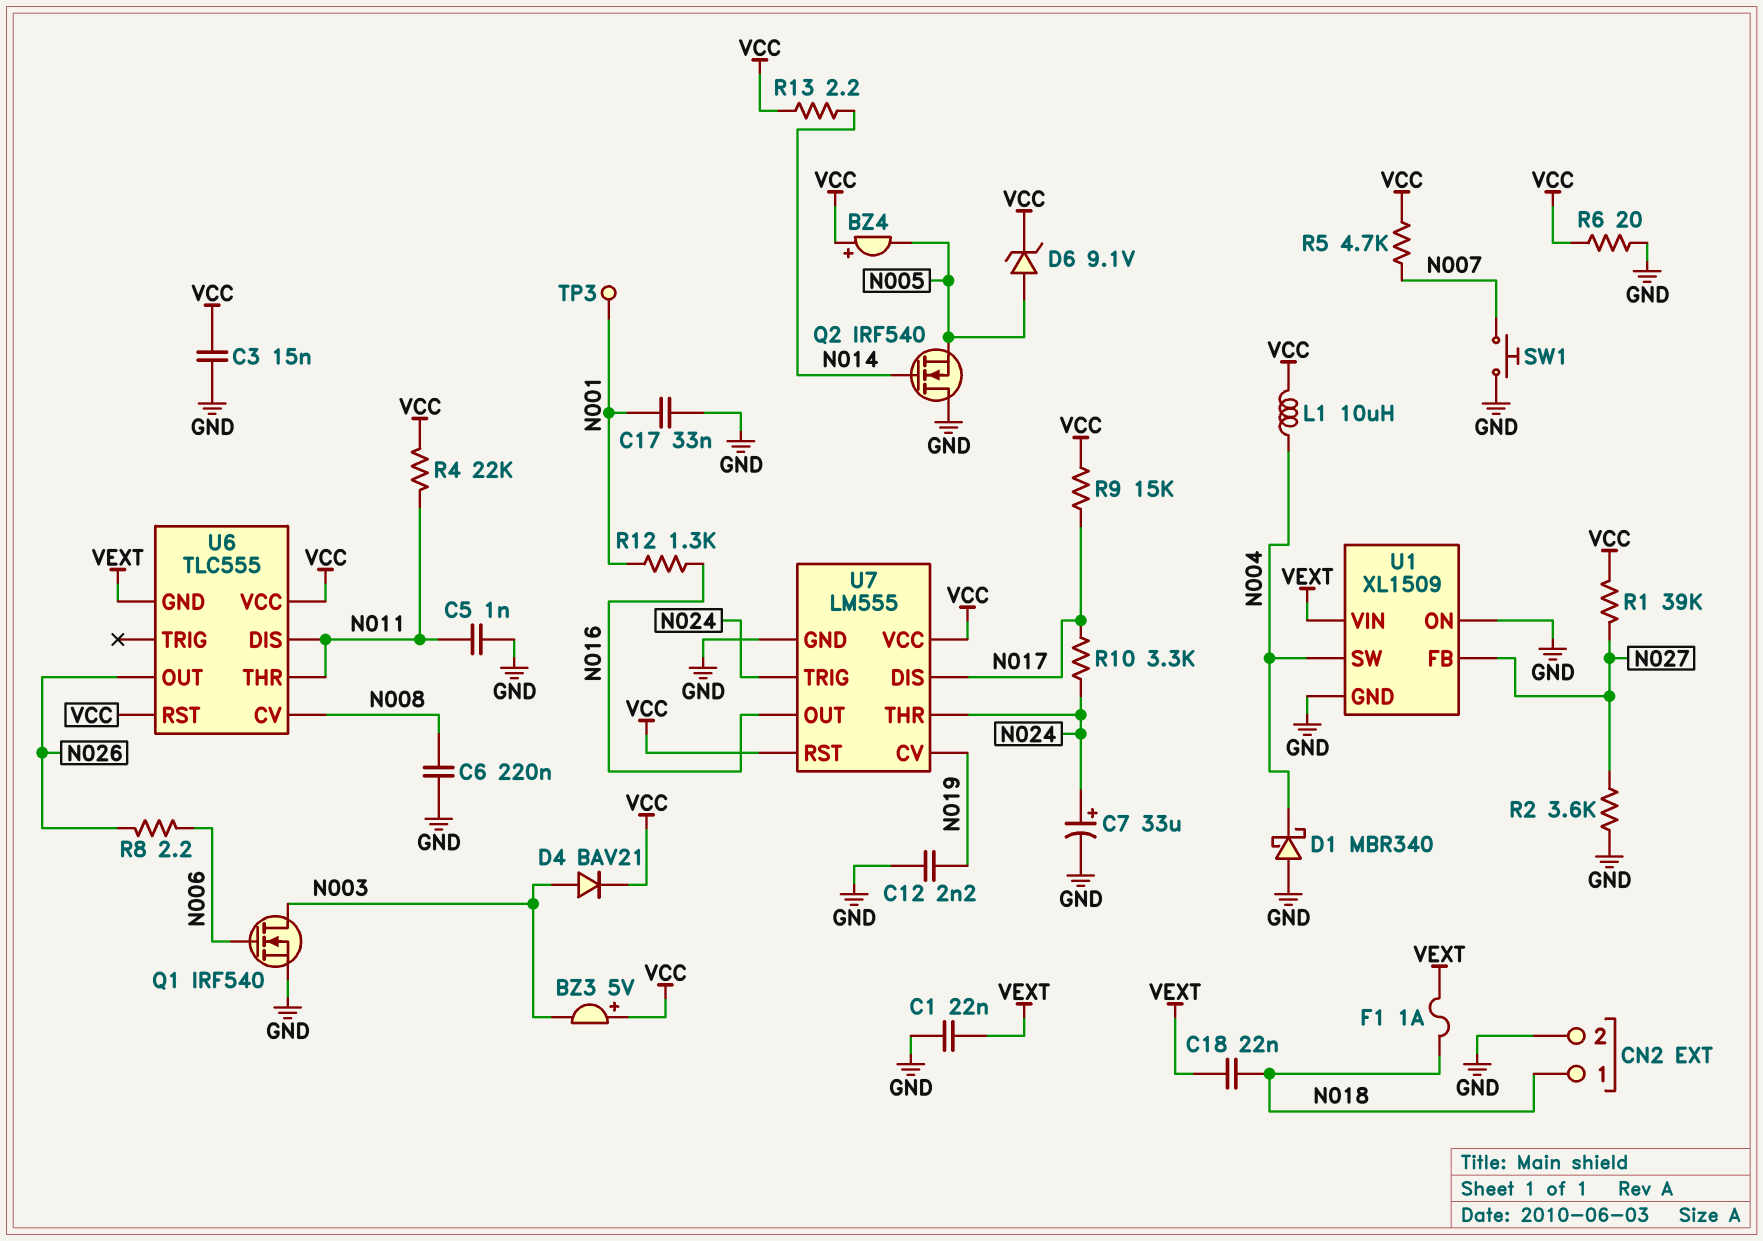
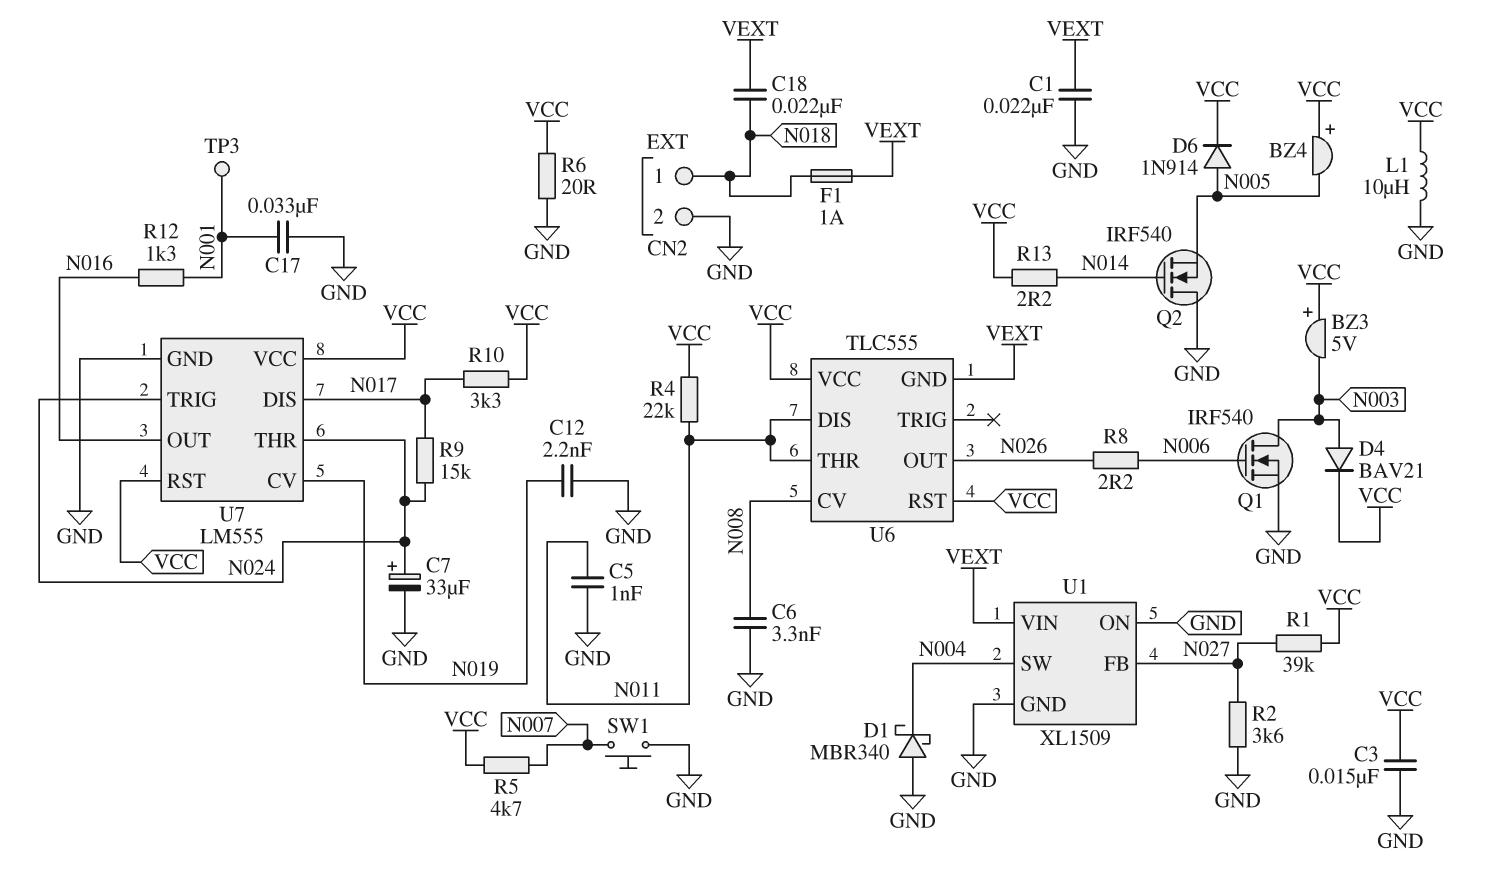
C6: 220nF (GND, N008) -> 3.3nF (GND, N008)
D6: zener 9.1V (A N005, K VCC) -> diode 1N914 (A N005, K VCC)
L1: 10uH (N004, VCC) -> 10uH (GND, VCC)
R9: 15k (N017, VCC) -> 15k (N017, N024)
R10: 3.3k (N017, N024) -> 3.3k (N017, VCC)

